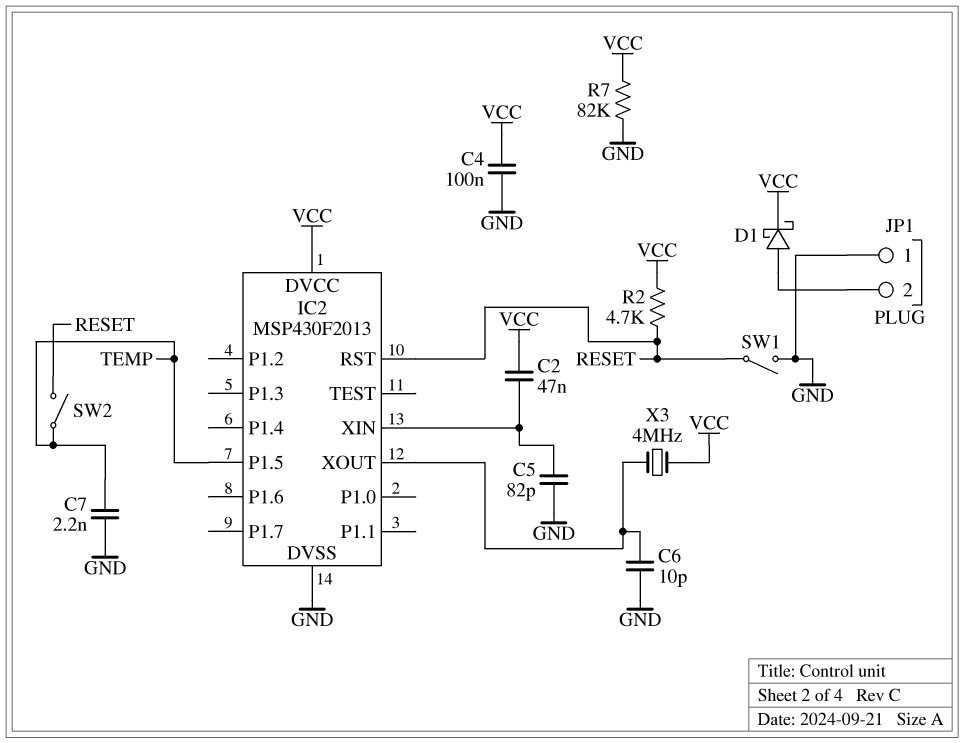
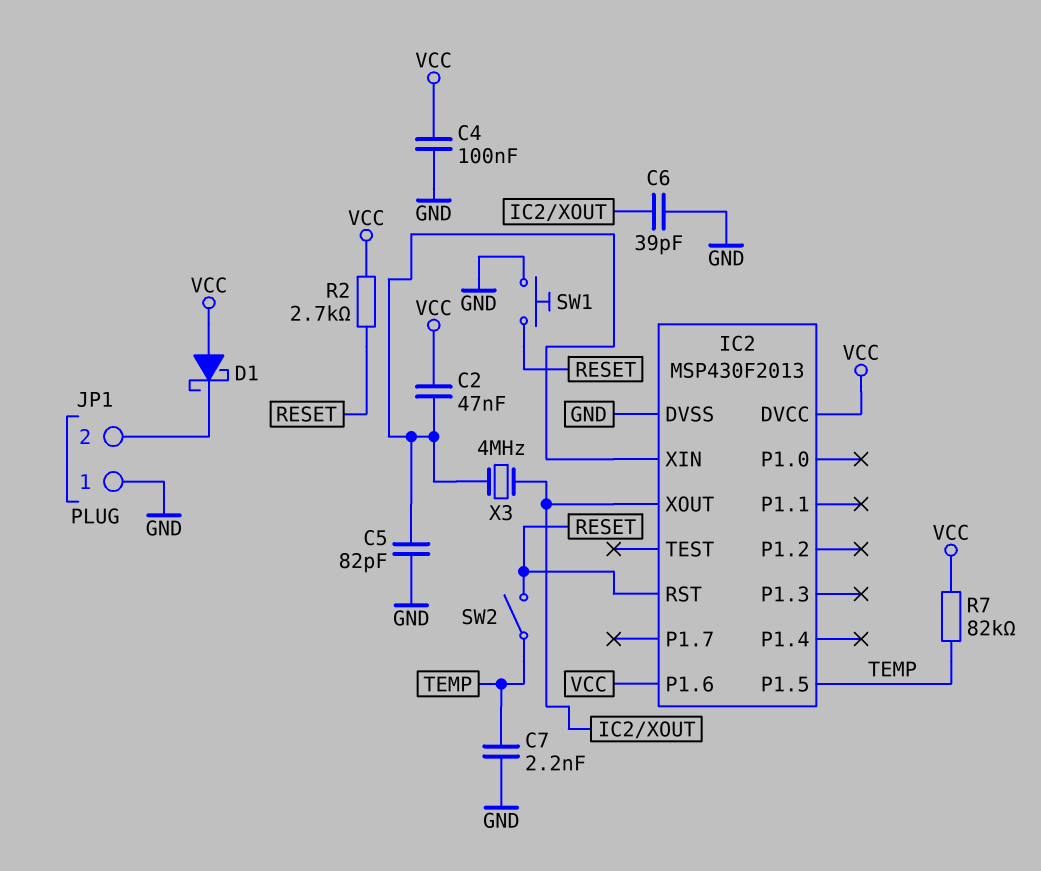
C6: 10pF (GND, IC2/XOUT) -> 39pF (GND, IC2/XOUT)
D1: schottky (A JP1/2, K VCC) -> schottky (A VCC, K JP1/2)
IC2 pin P1.6: none -> VCC
R2: 4.7k (RESET, VCC) -> 2.7k (RESET, VCC)
R7: 82k (GND, VCC) -> 82k (TEMP, VCC)
SW1: switch (GND, RESET) -> button (GND, RESET)
X3: 4MHz (IC2/XOUT, VCC) -> 4MHz (IC2/XIN, IC2/XOUT)

